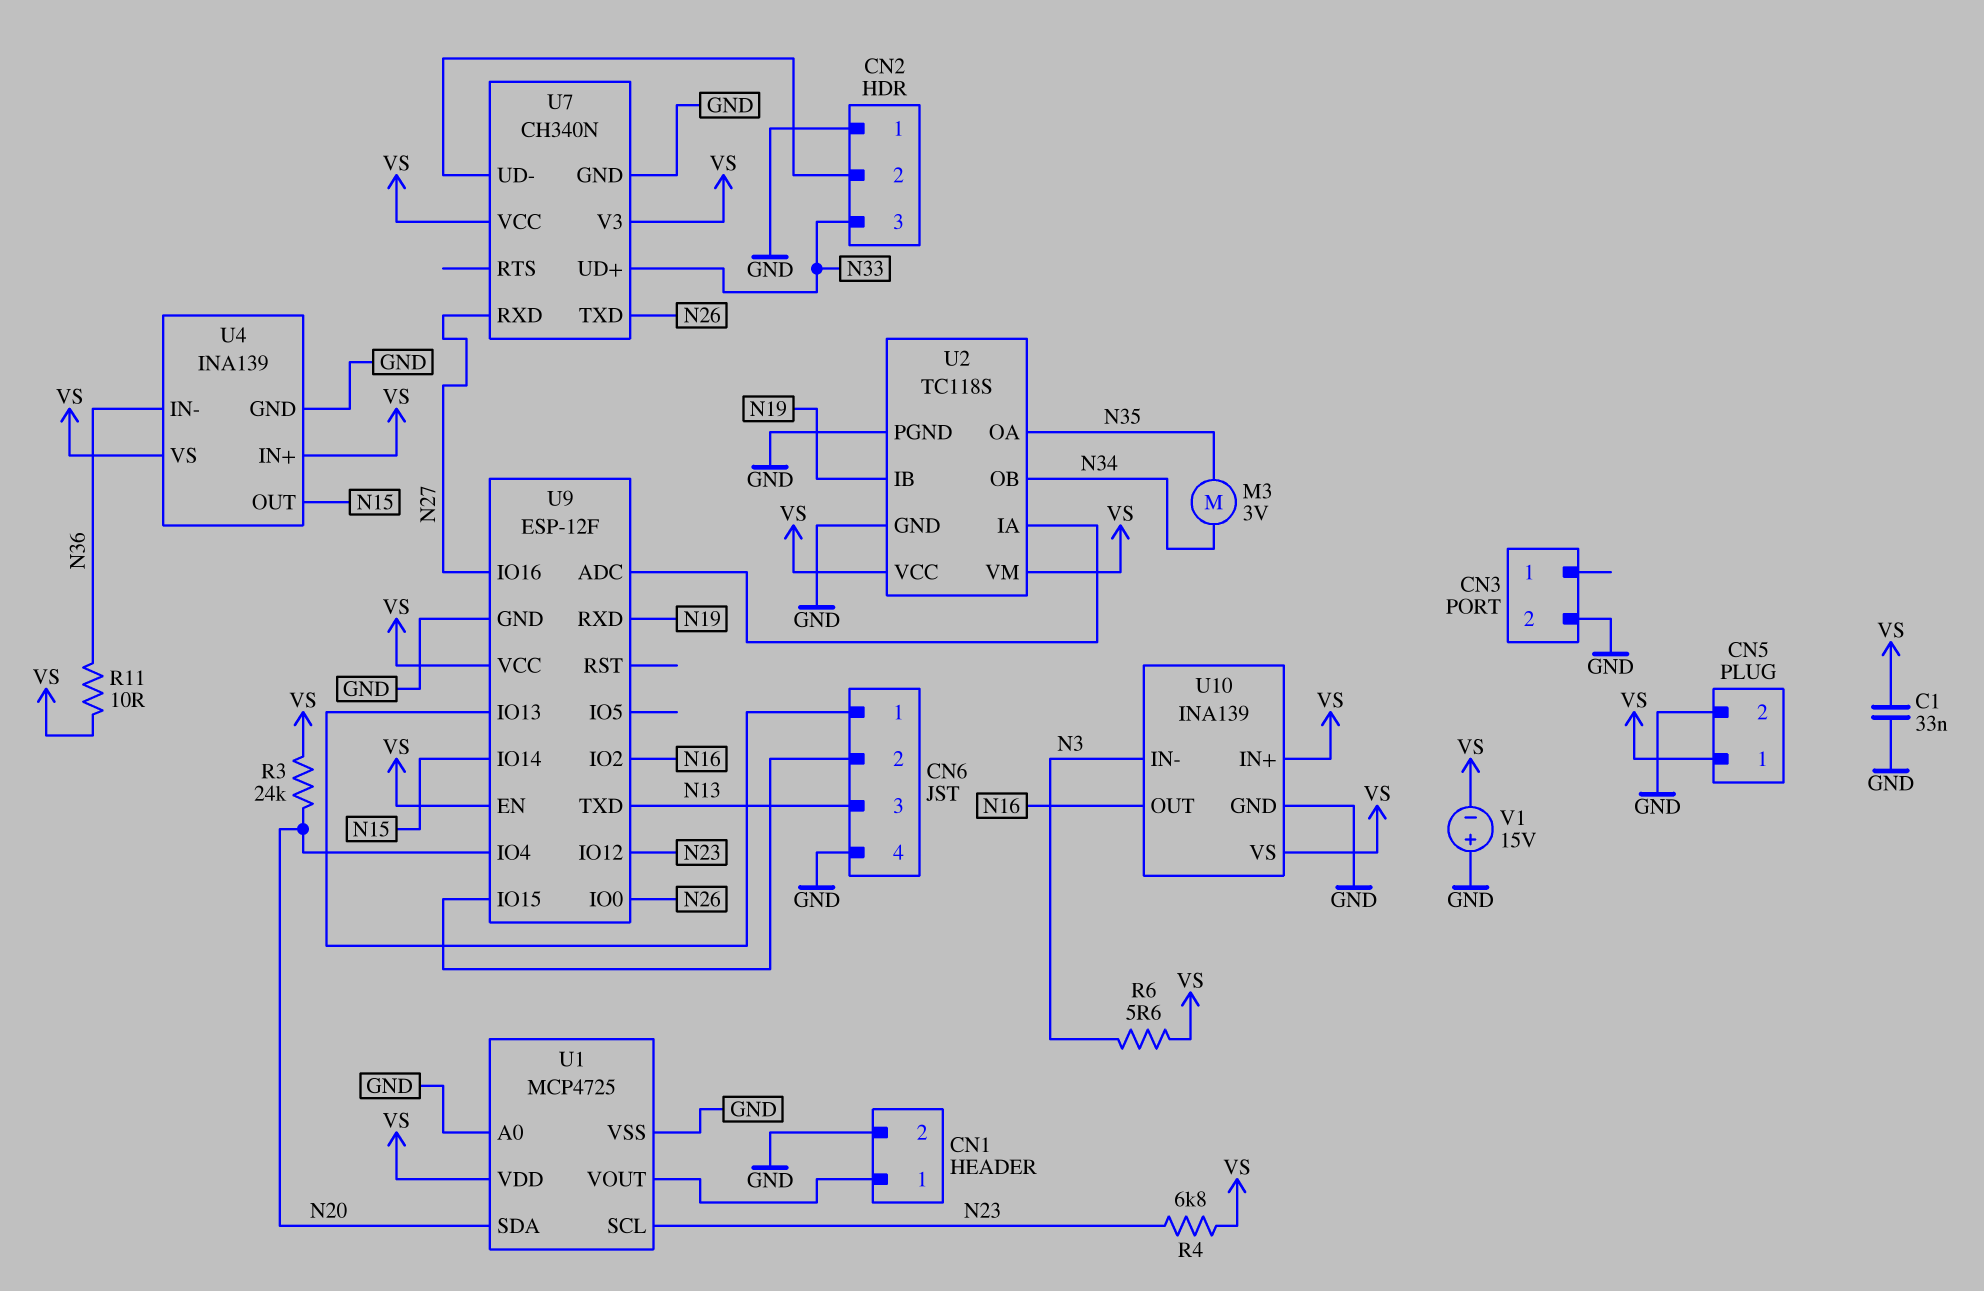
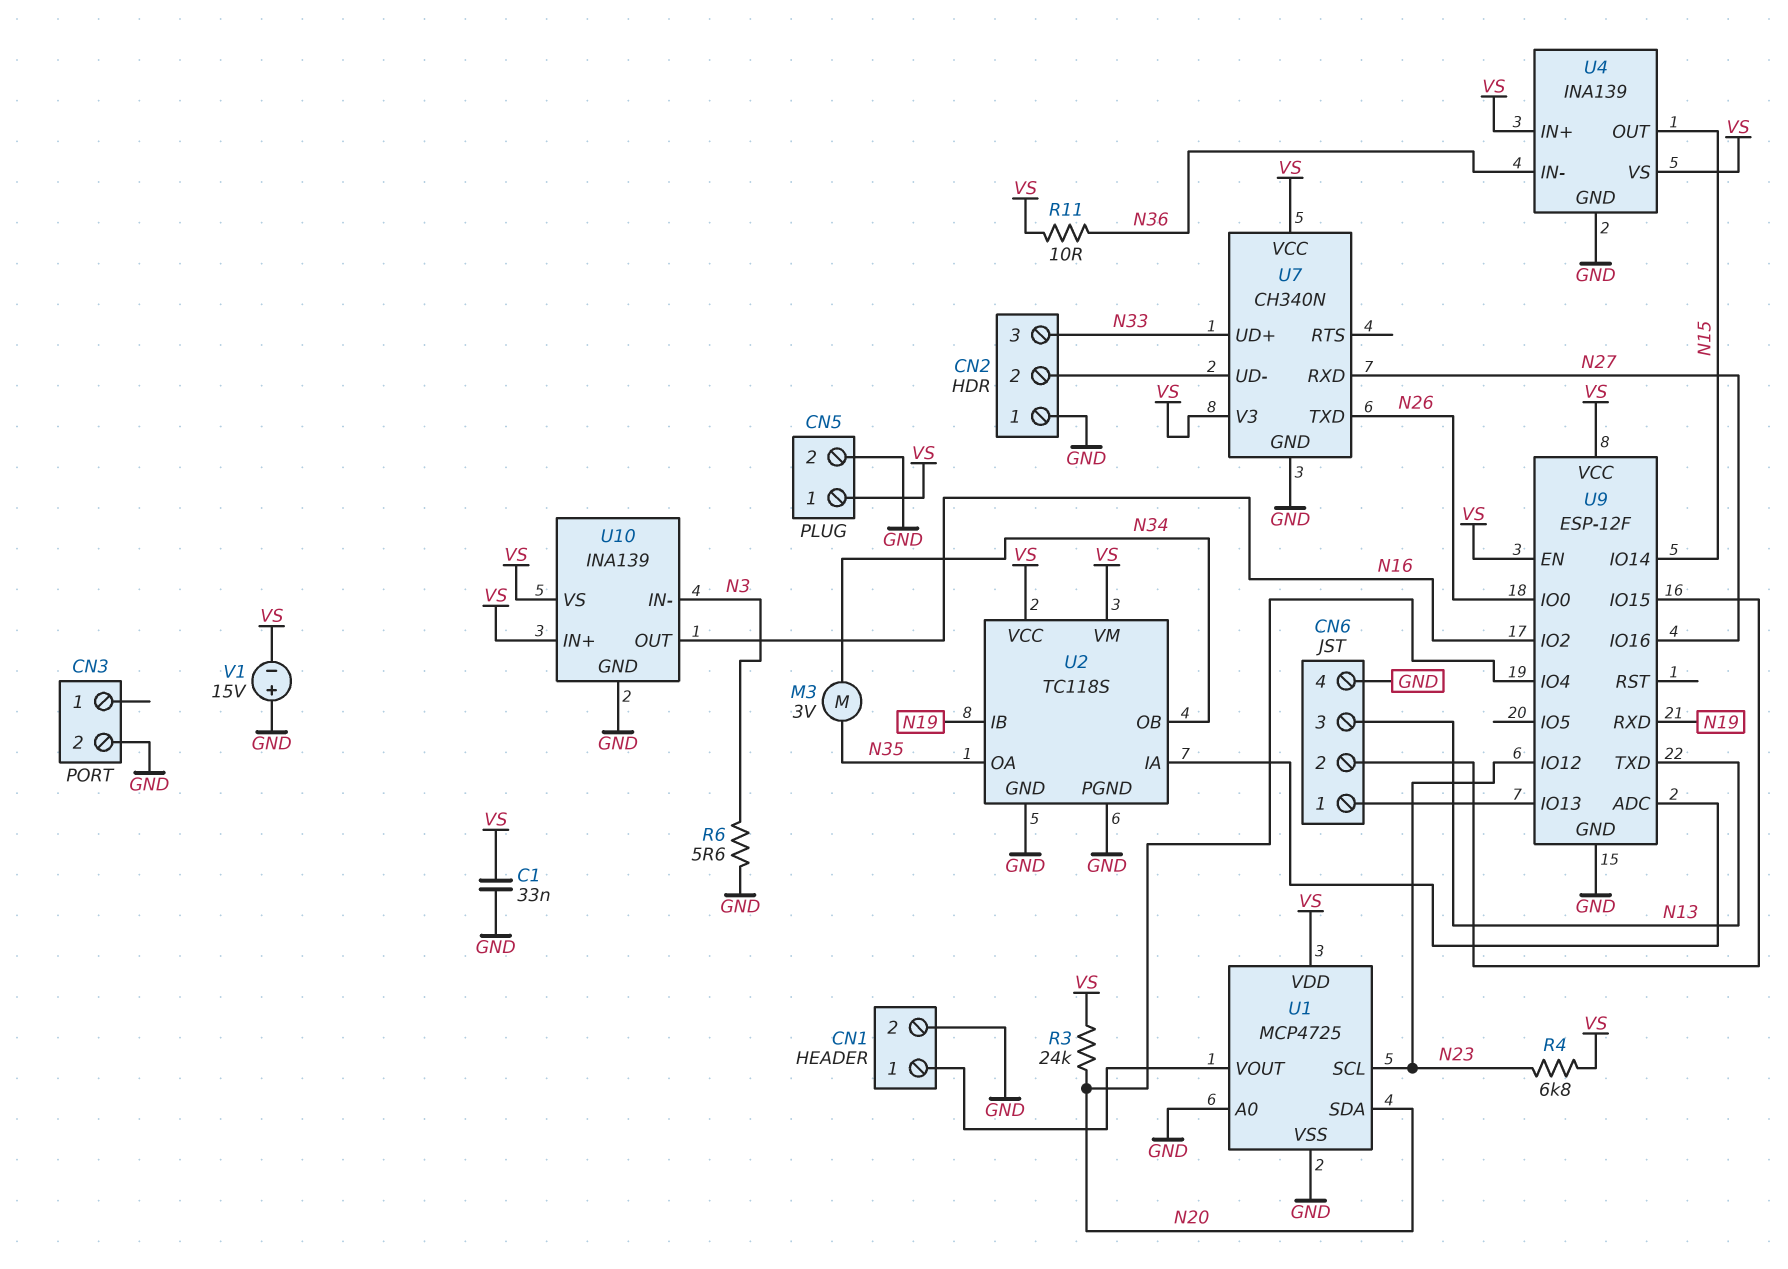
R6: 5.6 (N3, VS) -> 5.6 (GND, N3)

